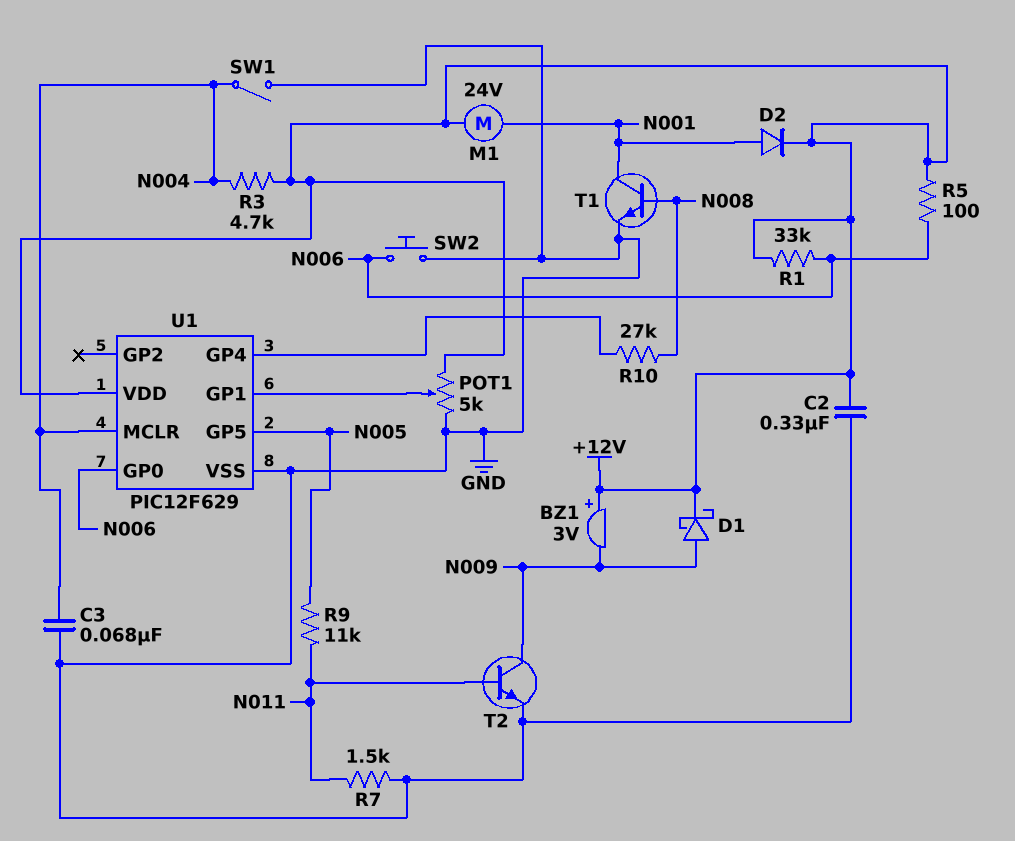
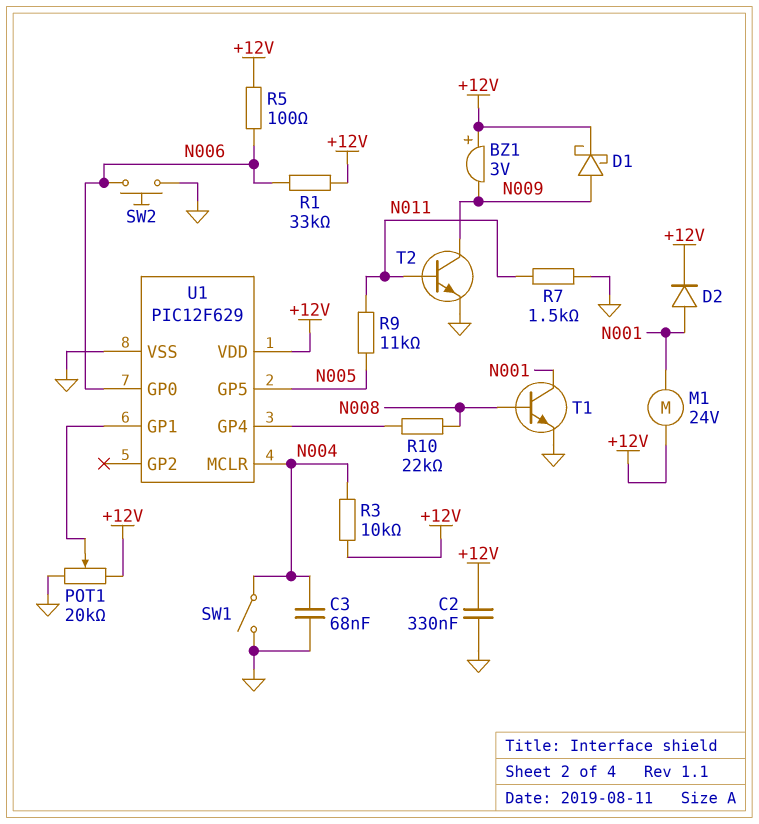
POT1: 5k (+12V, GND, wiper U1/GP1) -> 20k (+12V, GND, wiper U1/GP1)
R3: 4.7k (+12V, N004) -> 10k (+12V, N004)
R10: 27k (N008, U1/GP4) -> 22k (N008, U1/GP4)

